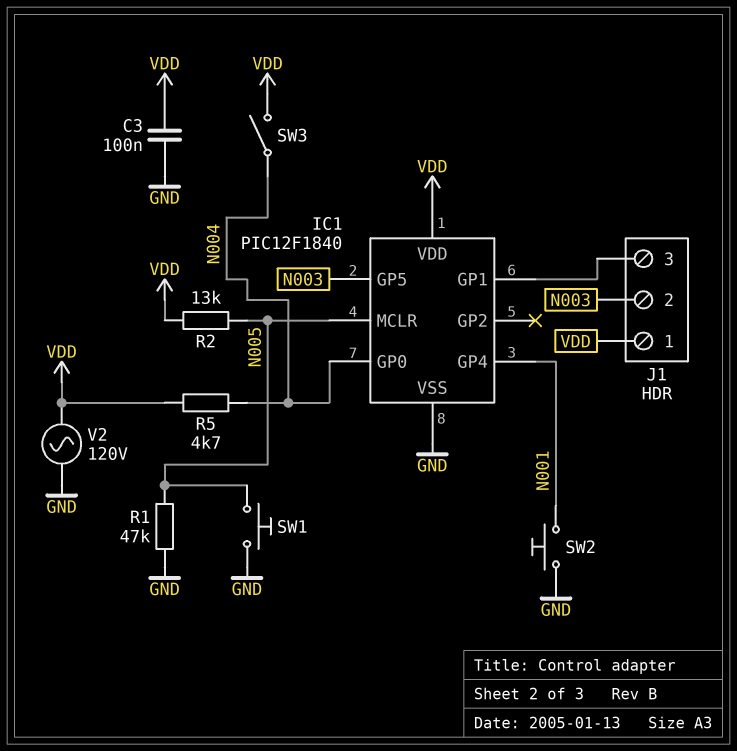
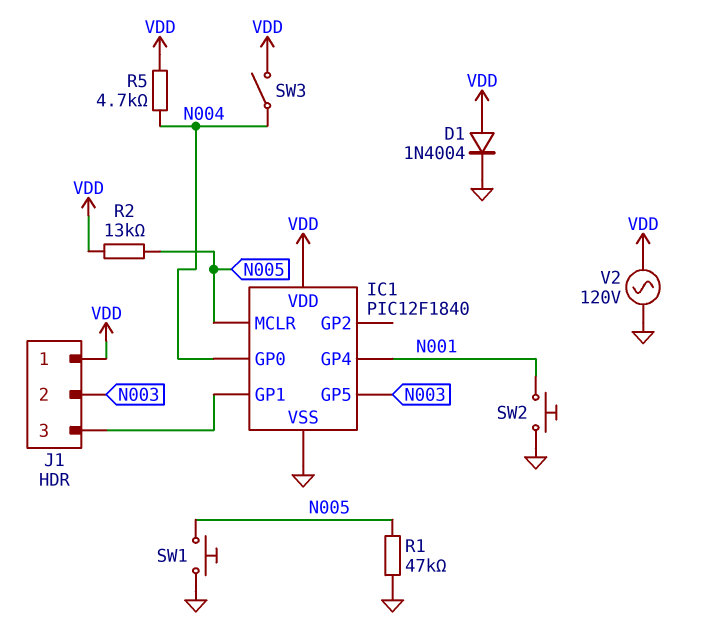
C3: 100nF (GND, VDD) -> none
D1: none -> diode 1N4004 (A VDD, K GND)

